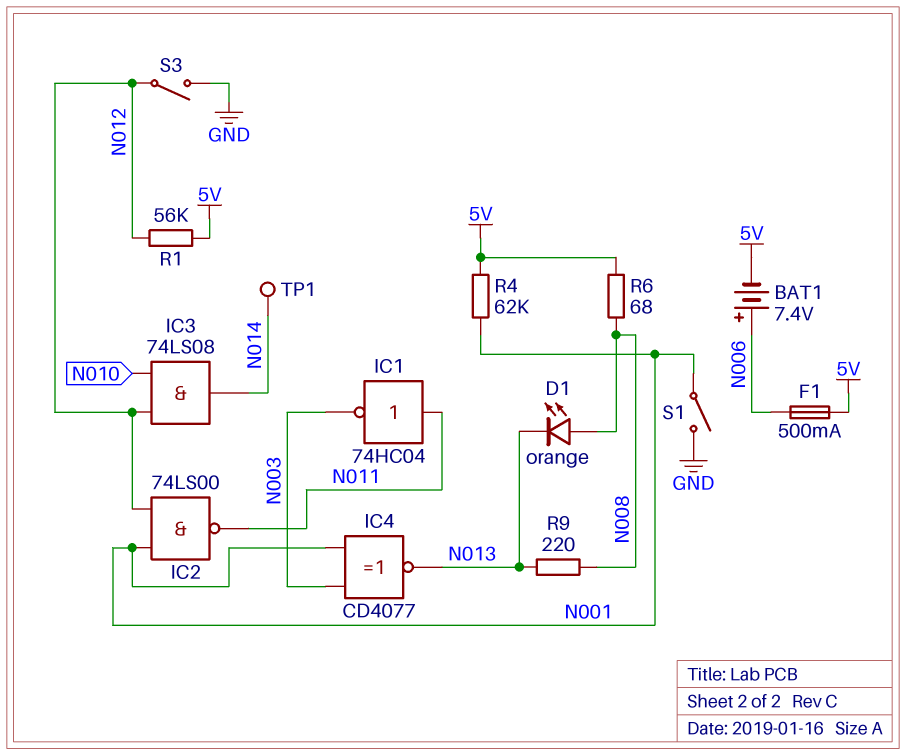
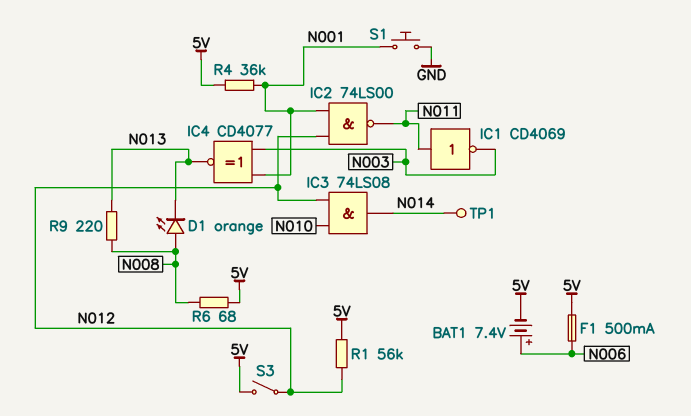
IC1: NOT 74HC04 (in N011, out N003) -> NOT CD4069 (in N011, out N003)
R4: 62k (5V, N001) -> 36k (5V, N001)
S1: switch (GND, N001) -> button (GND, N001)
S3: switch (GND, N012) -> switch (5V, N012)

